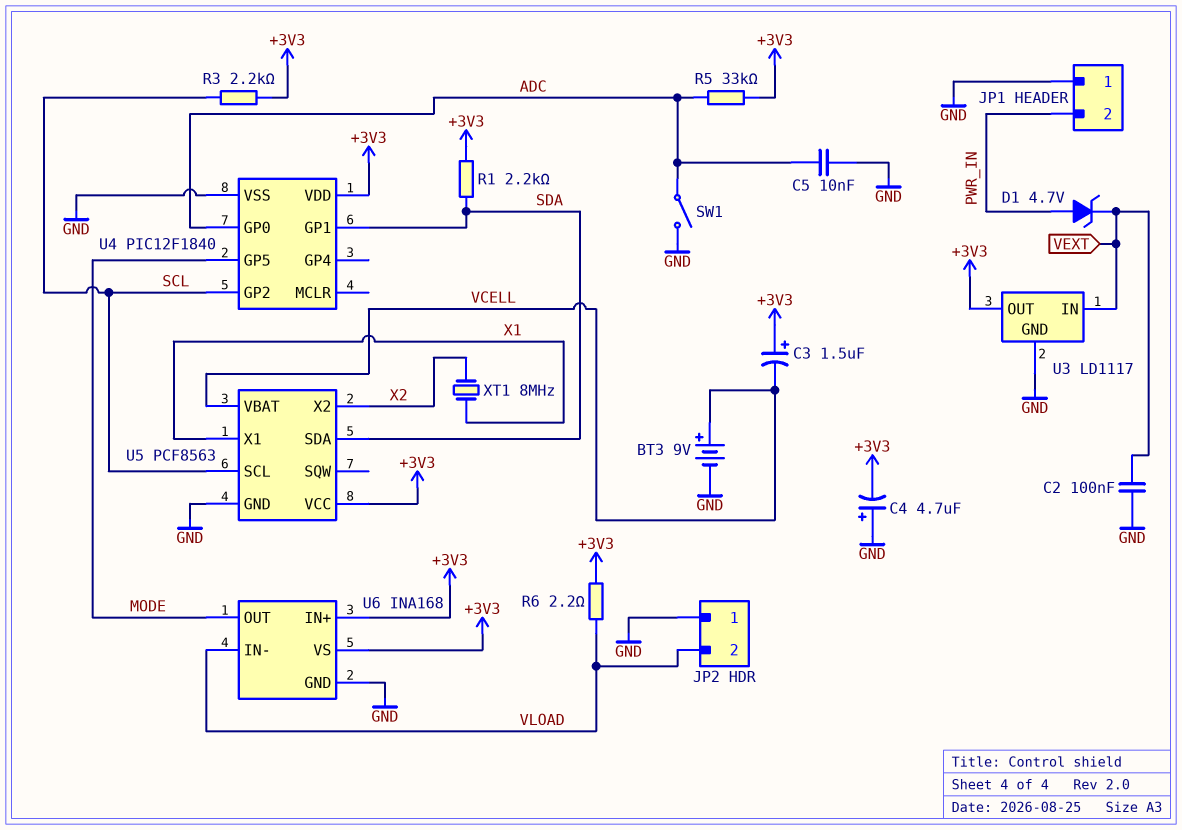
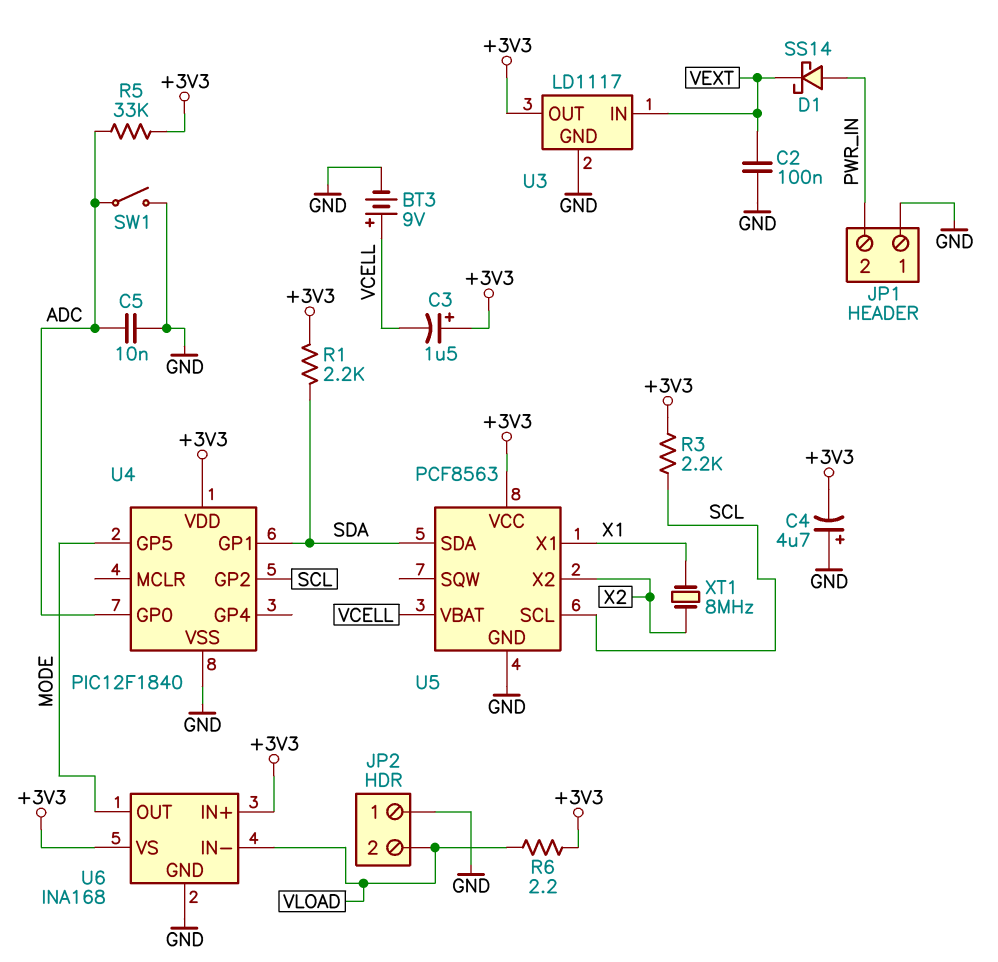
D1: zener 4.7V (A PWR_IN, K VEXT) -> schottky SS14 (A PWR_IN, K VEXT)

